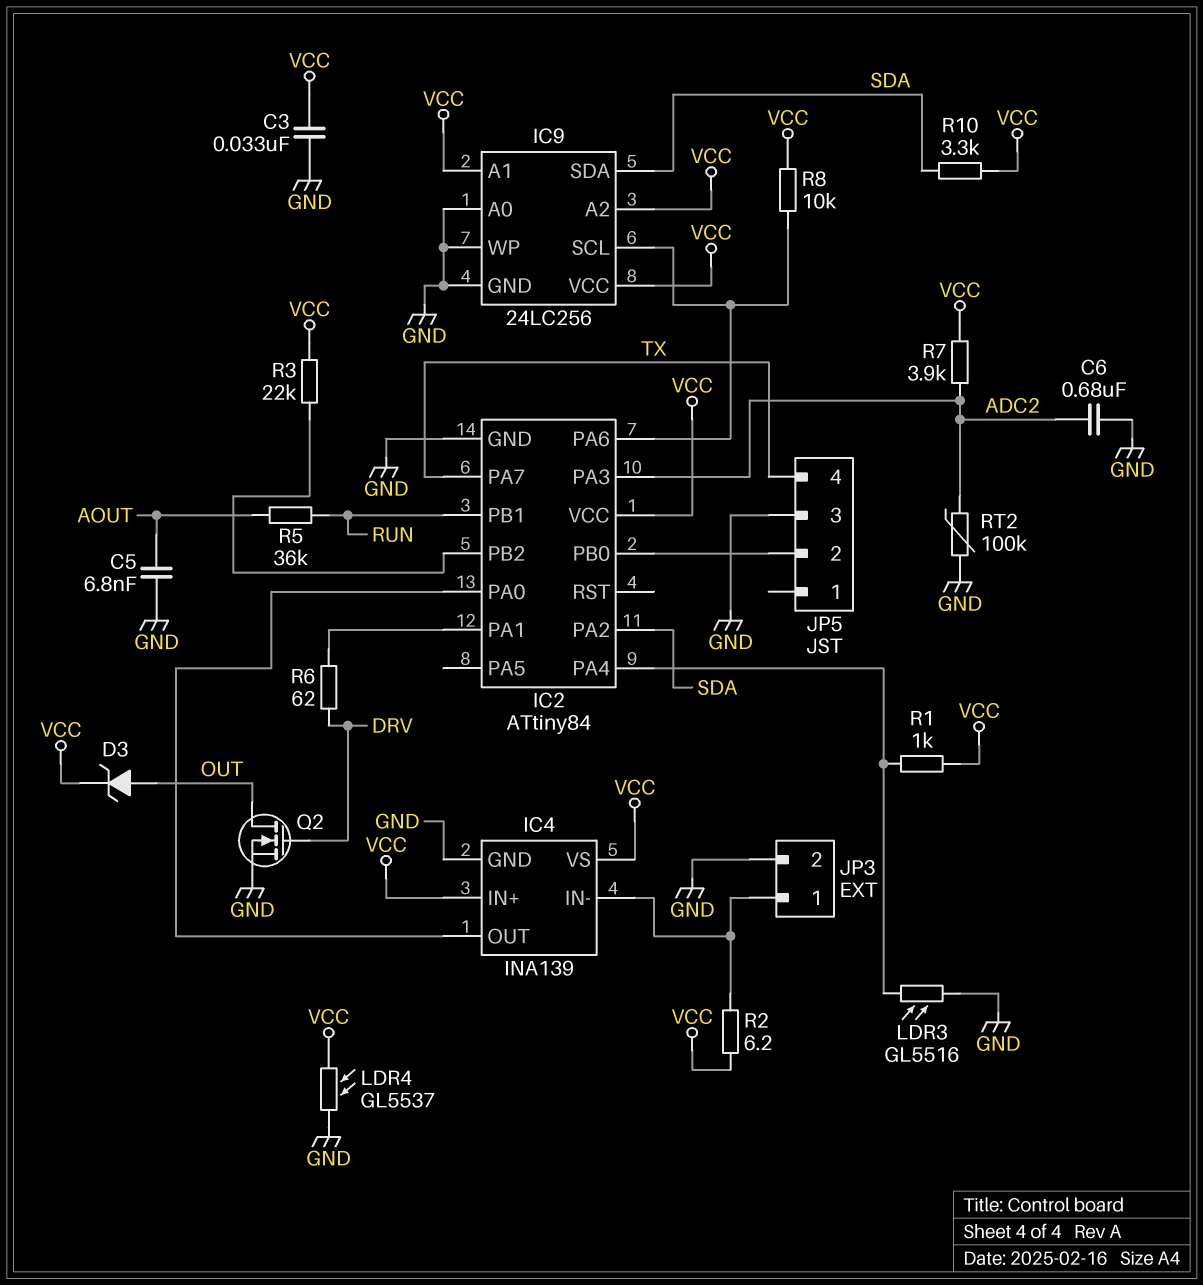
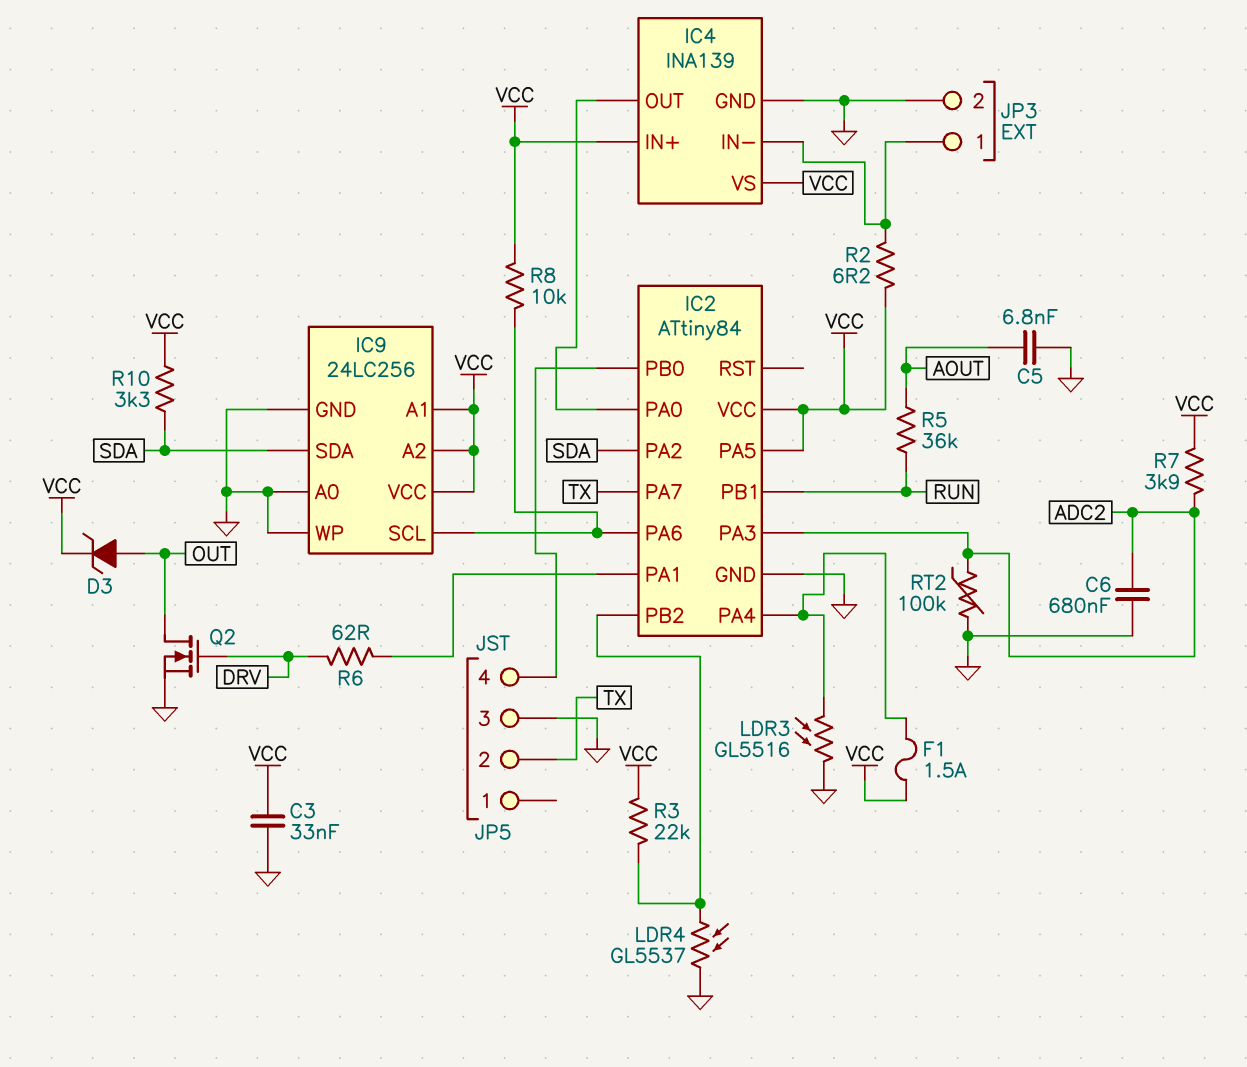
F1: none -> 1.5A (IC2/PA4, VCC)
IC2 pin PA5: none -> VCC
JP5 pin 2: IC2/PB0 -> TX
JP5 pin 4: TX -> IC2/PB0
LDR4: GL5537 (GND, VCC) -> GL5537 (GND, IC2/PB2)
R1: 1k (IC2/PA4, VCC) -> none

